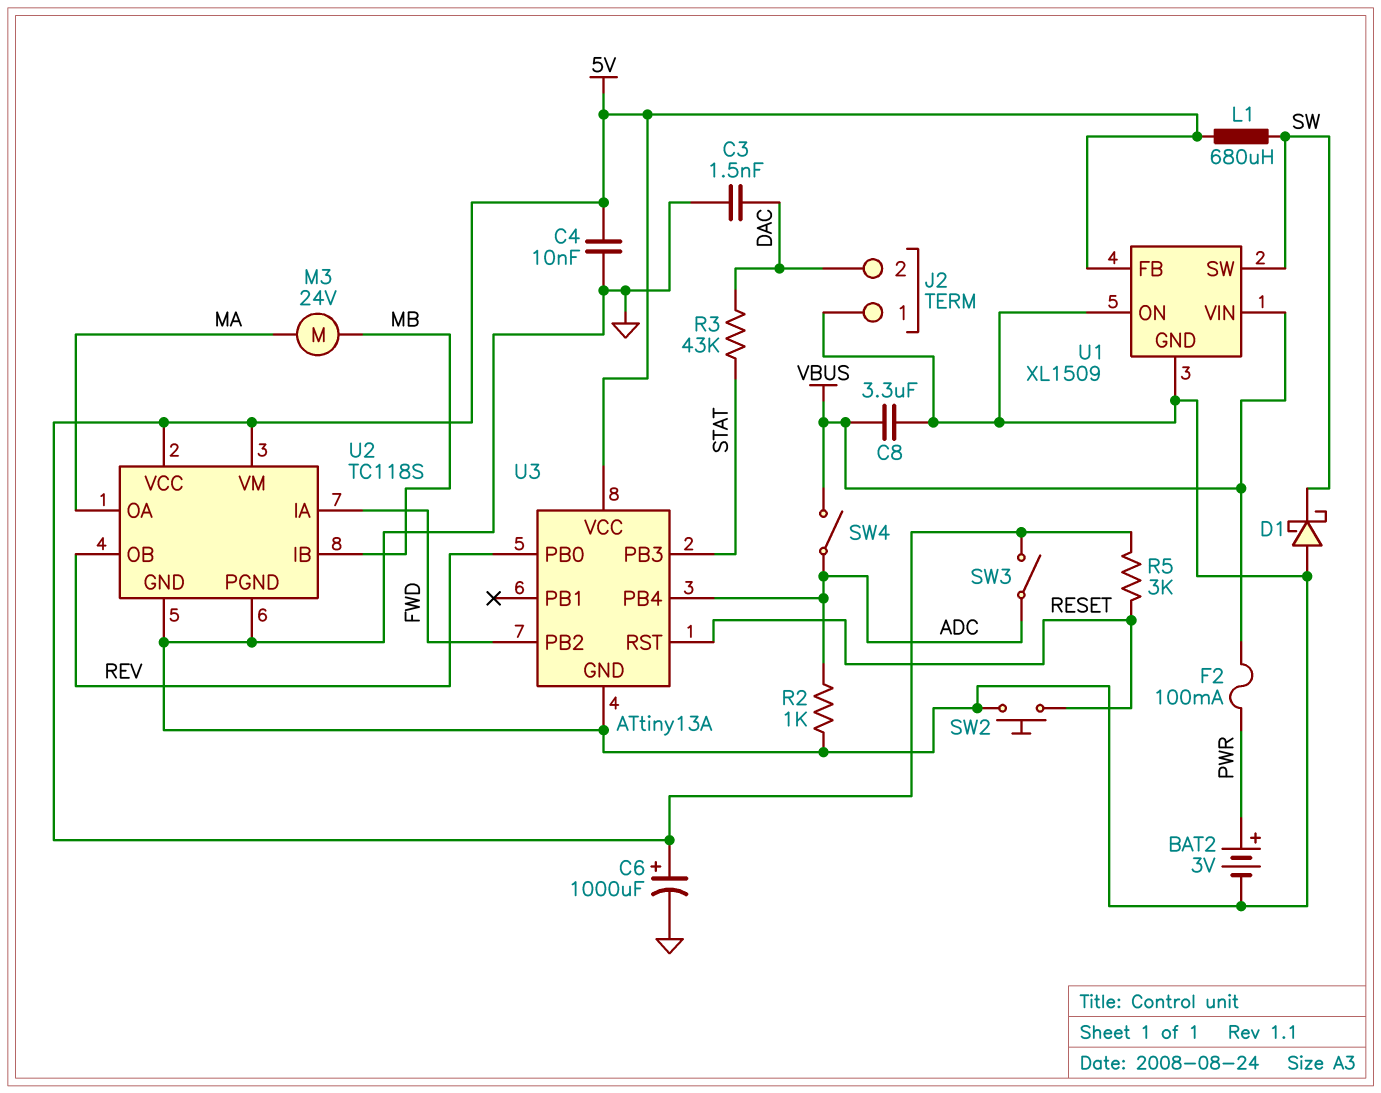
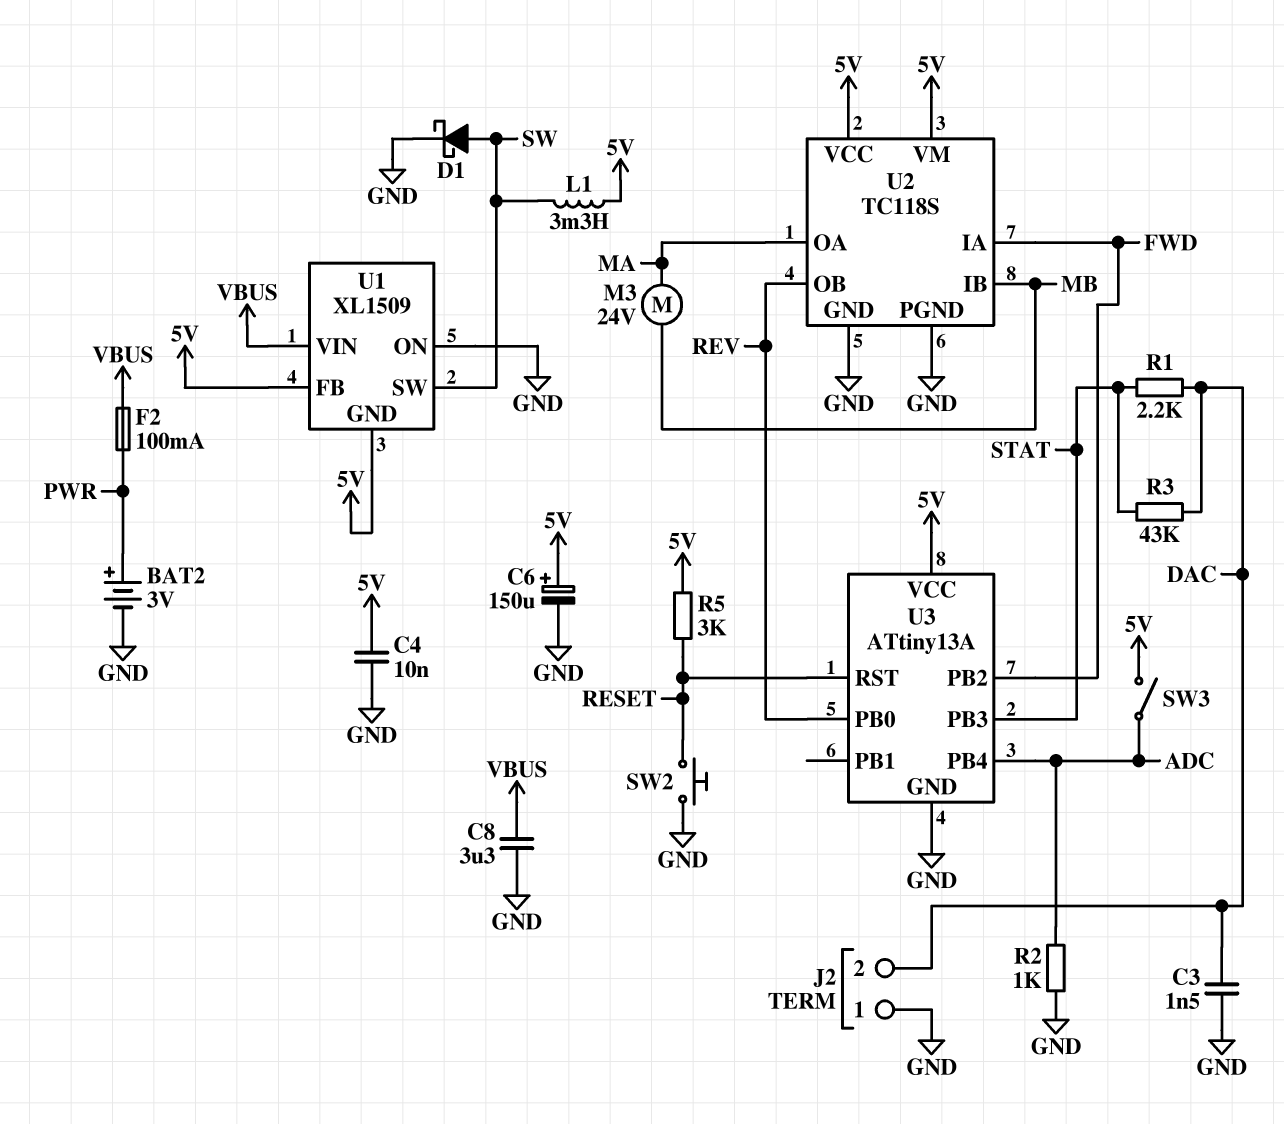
C6: 1000uF (plus 5V, minus GND) -> 150uF (plus 5V, minus GND)
D1: schottky (A GND, K SW) -> schottky (A SW, K GND)
L1: 680uH (5V, SW) -> 3.3mH (5V, SW)
R1: none -> 2.2k (DAC, STAT)
SW4: switch (ADC, VBUS) -> none
U1 pin GND: GND -> 5V

